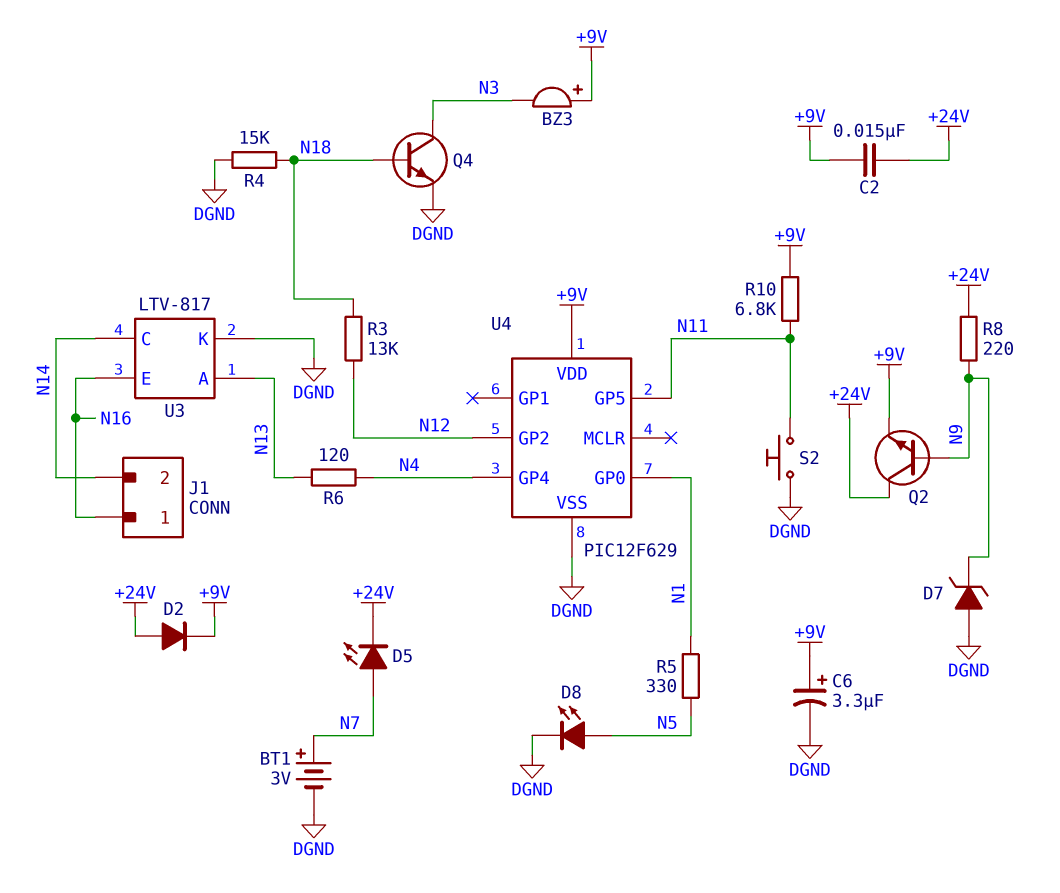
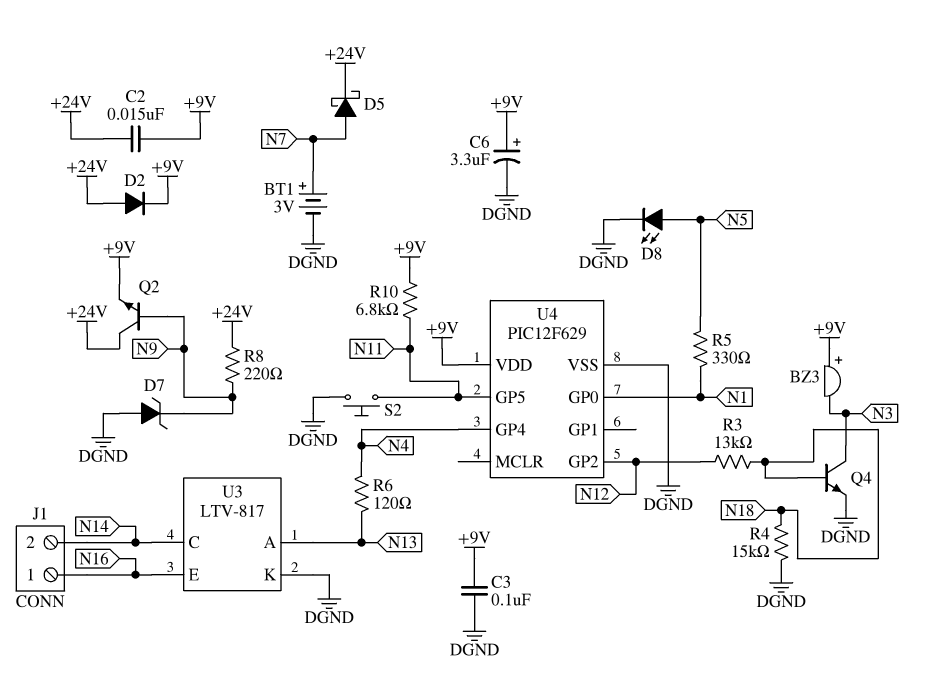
C3: none -> 100nF (+9V, DGND)
D5: LED (A N7, K +24V) -> schottky (A N7, K +24V)

